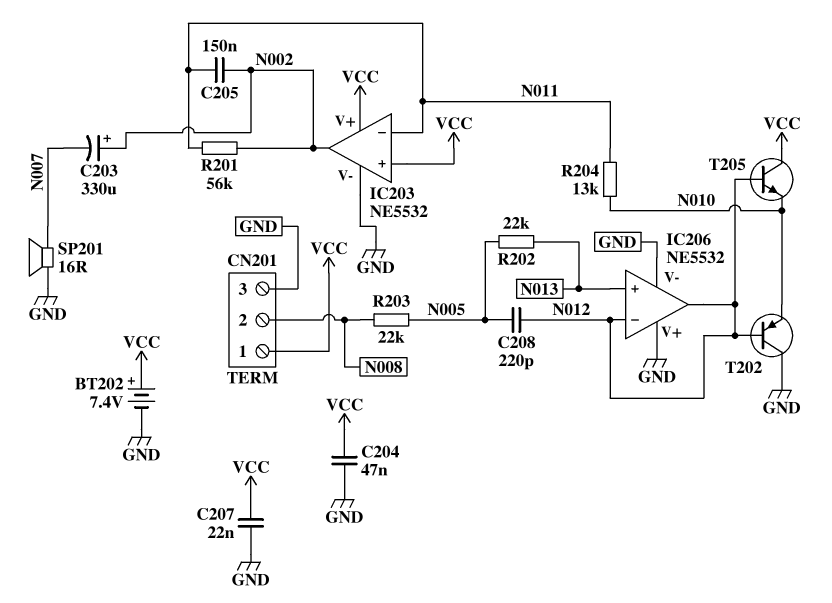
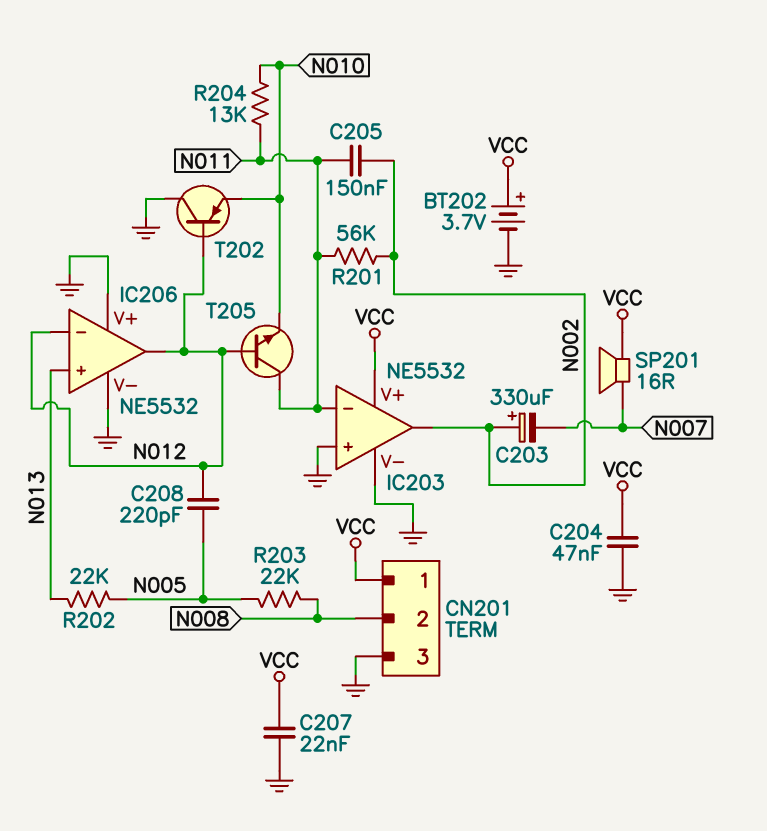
BT202: 7.4V (plus VCC, minus GND) -> 3.7V (plus VCC, minus GND)
IC203 pin in+: VCC -> GND
SP201: speaker 16R (GND, N007) -> speaker 16R (N007, VCC)
T205: NPN (B N012, C VCC, E N010) -> NPN (B N012, C N011, E N010)

